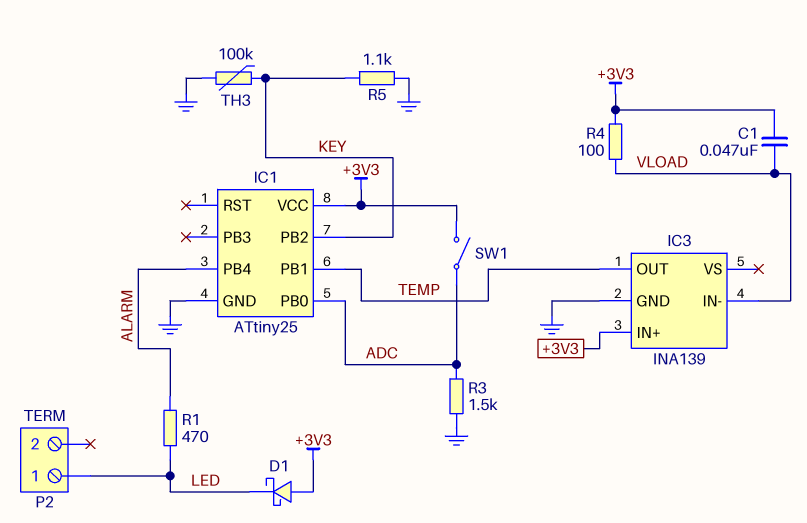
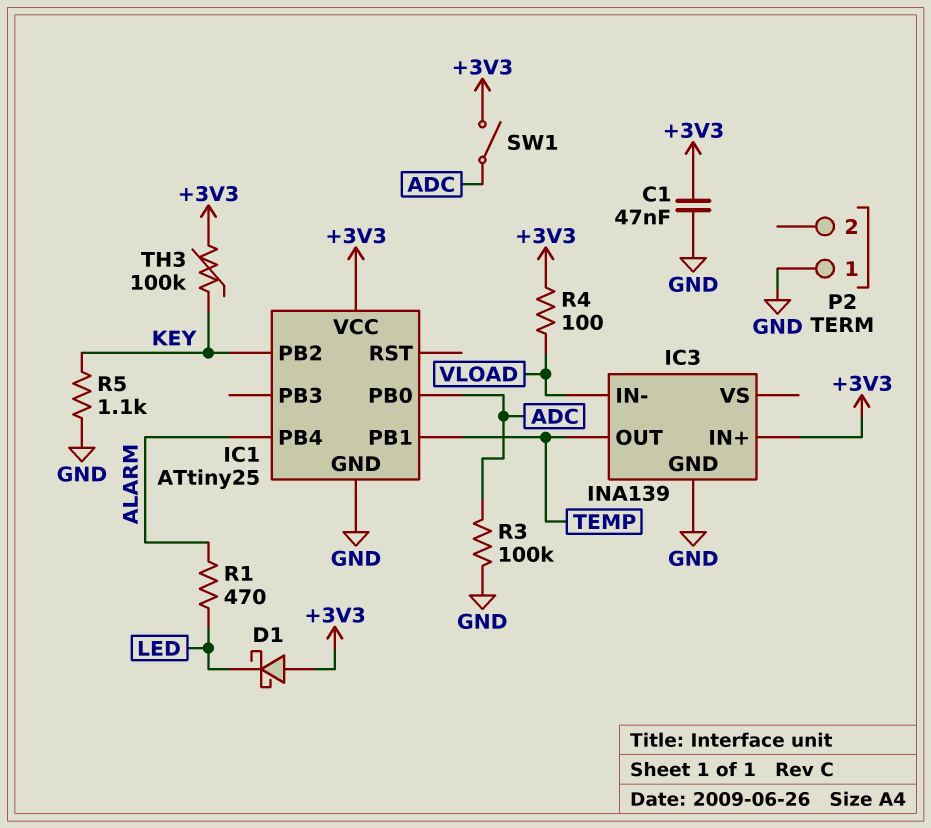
C1: 47nF (+3V3, VLOAD) -> 47nF (+3V3, GND)
P2 pin 1: LED -> GND
R3: 1.5k (ADC, GND) -> 100k (ADC, GND)
TH3: 100k (GND, KEY) -> 100k (+3V3, KEY)

